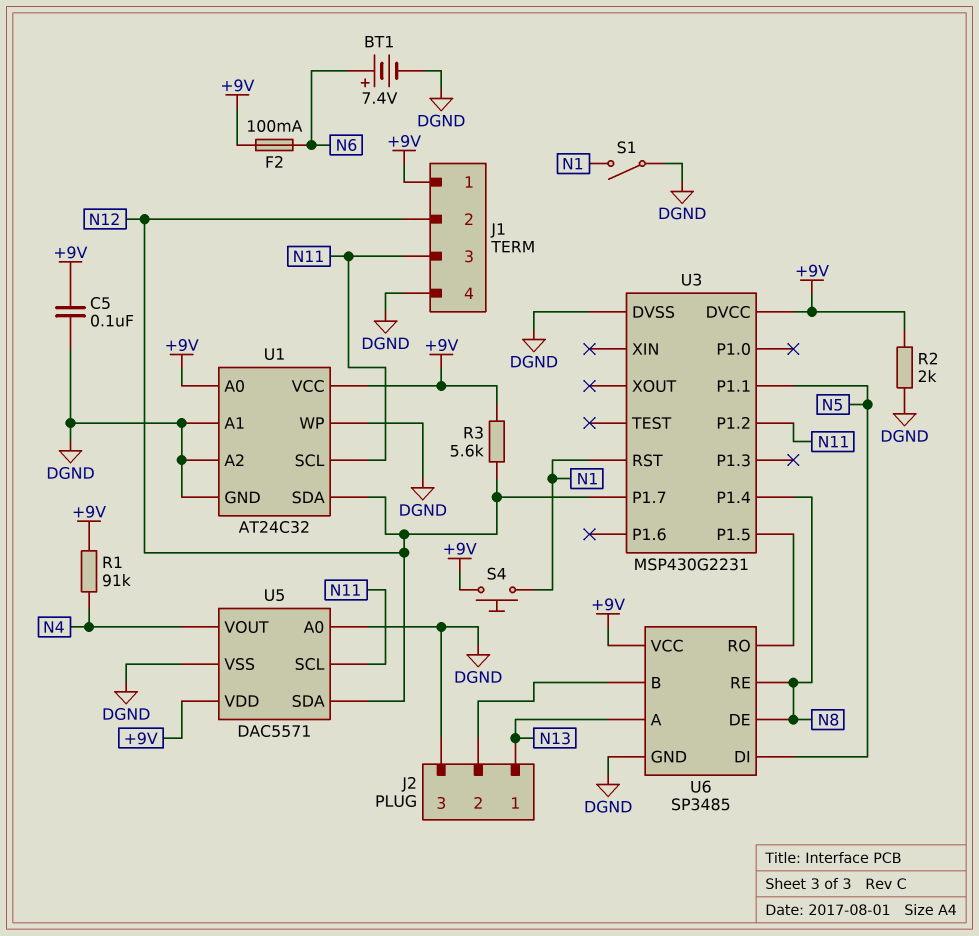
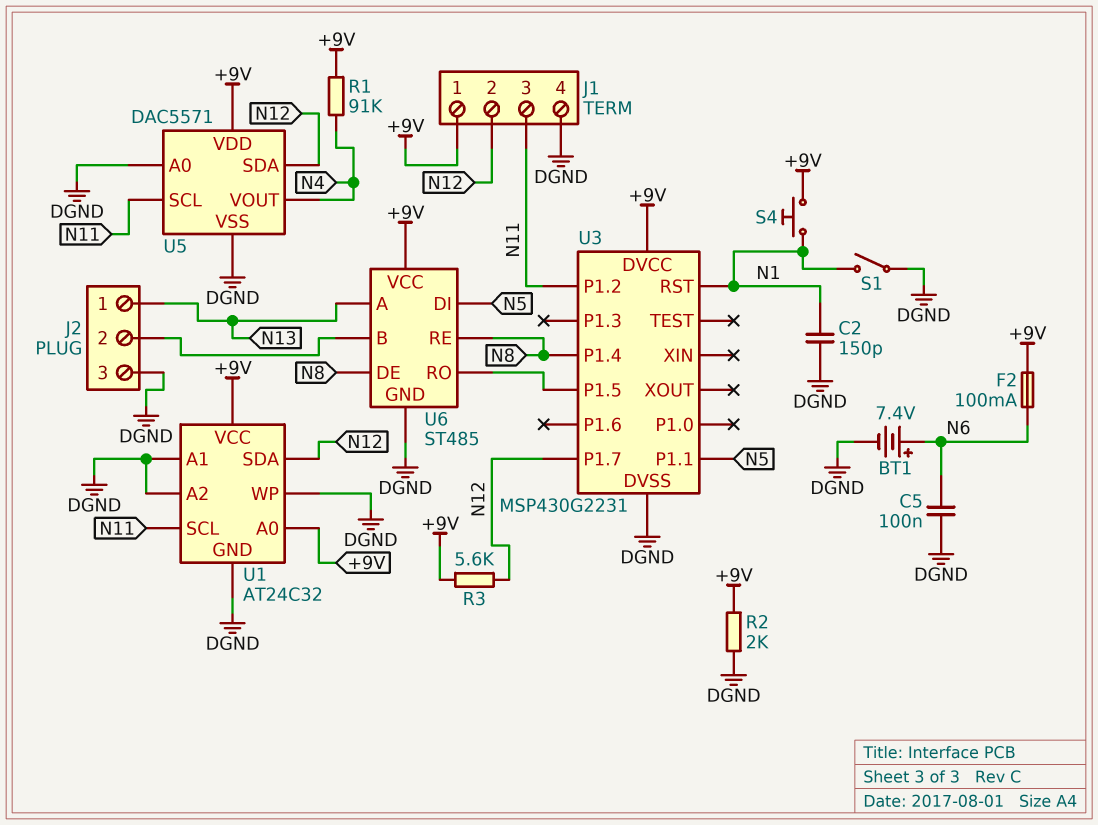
C2: none -> 150pF (DGND, N1)
C5: 100nF (+9V, DGND) -> 100nF (DGND, N6)
U6: SP3485 -> ST485

